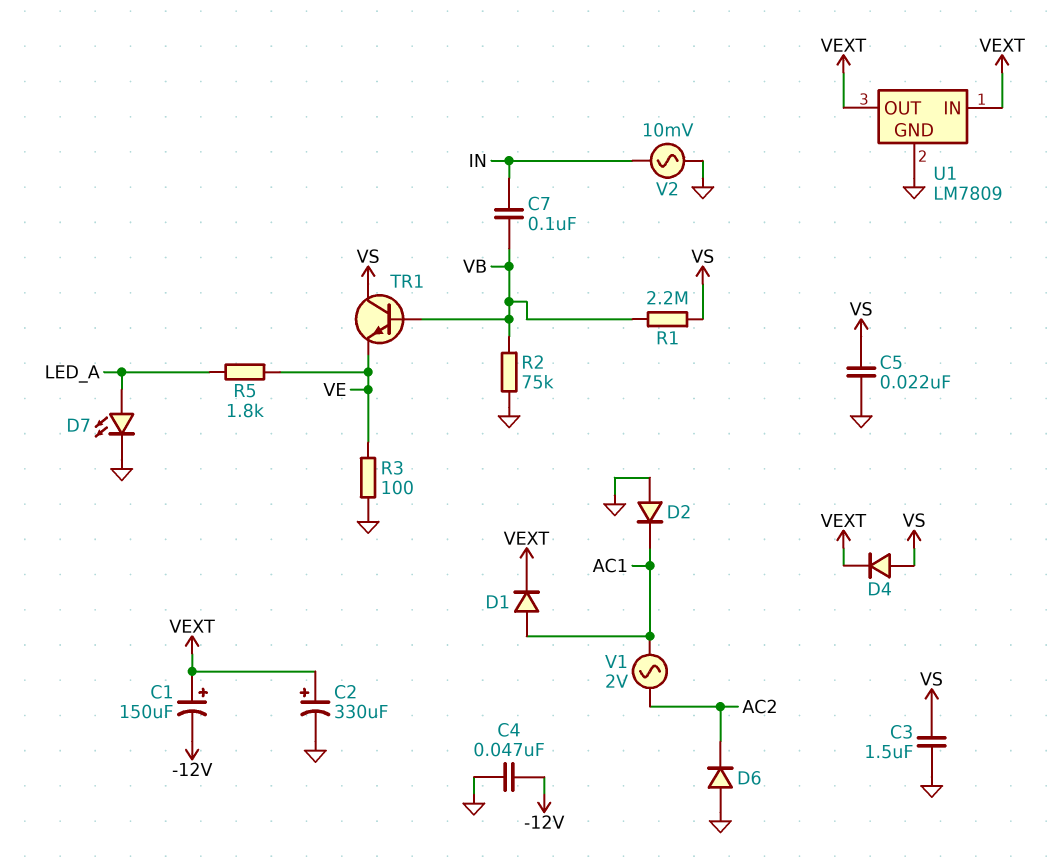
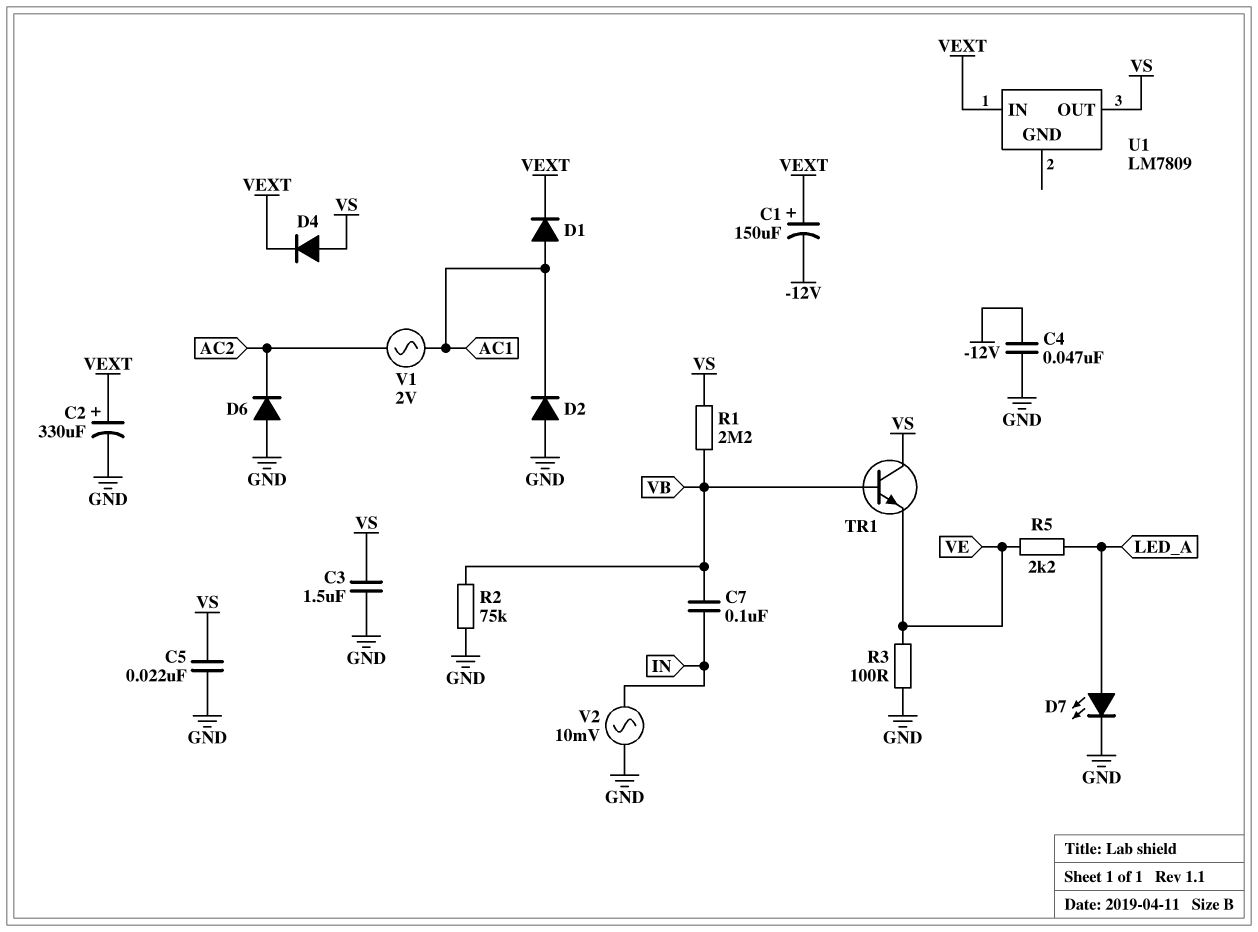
R5: 1.8k (LED_A, VE) -> 2.2k (LED_A, VE)
U1 pin GND: GND -> none
U1 pin OUT: VEXT -> VS

